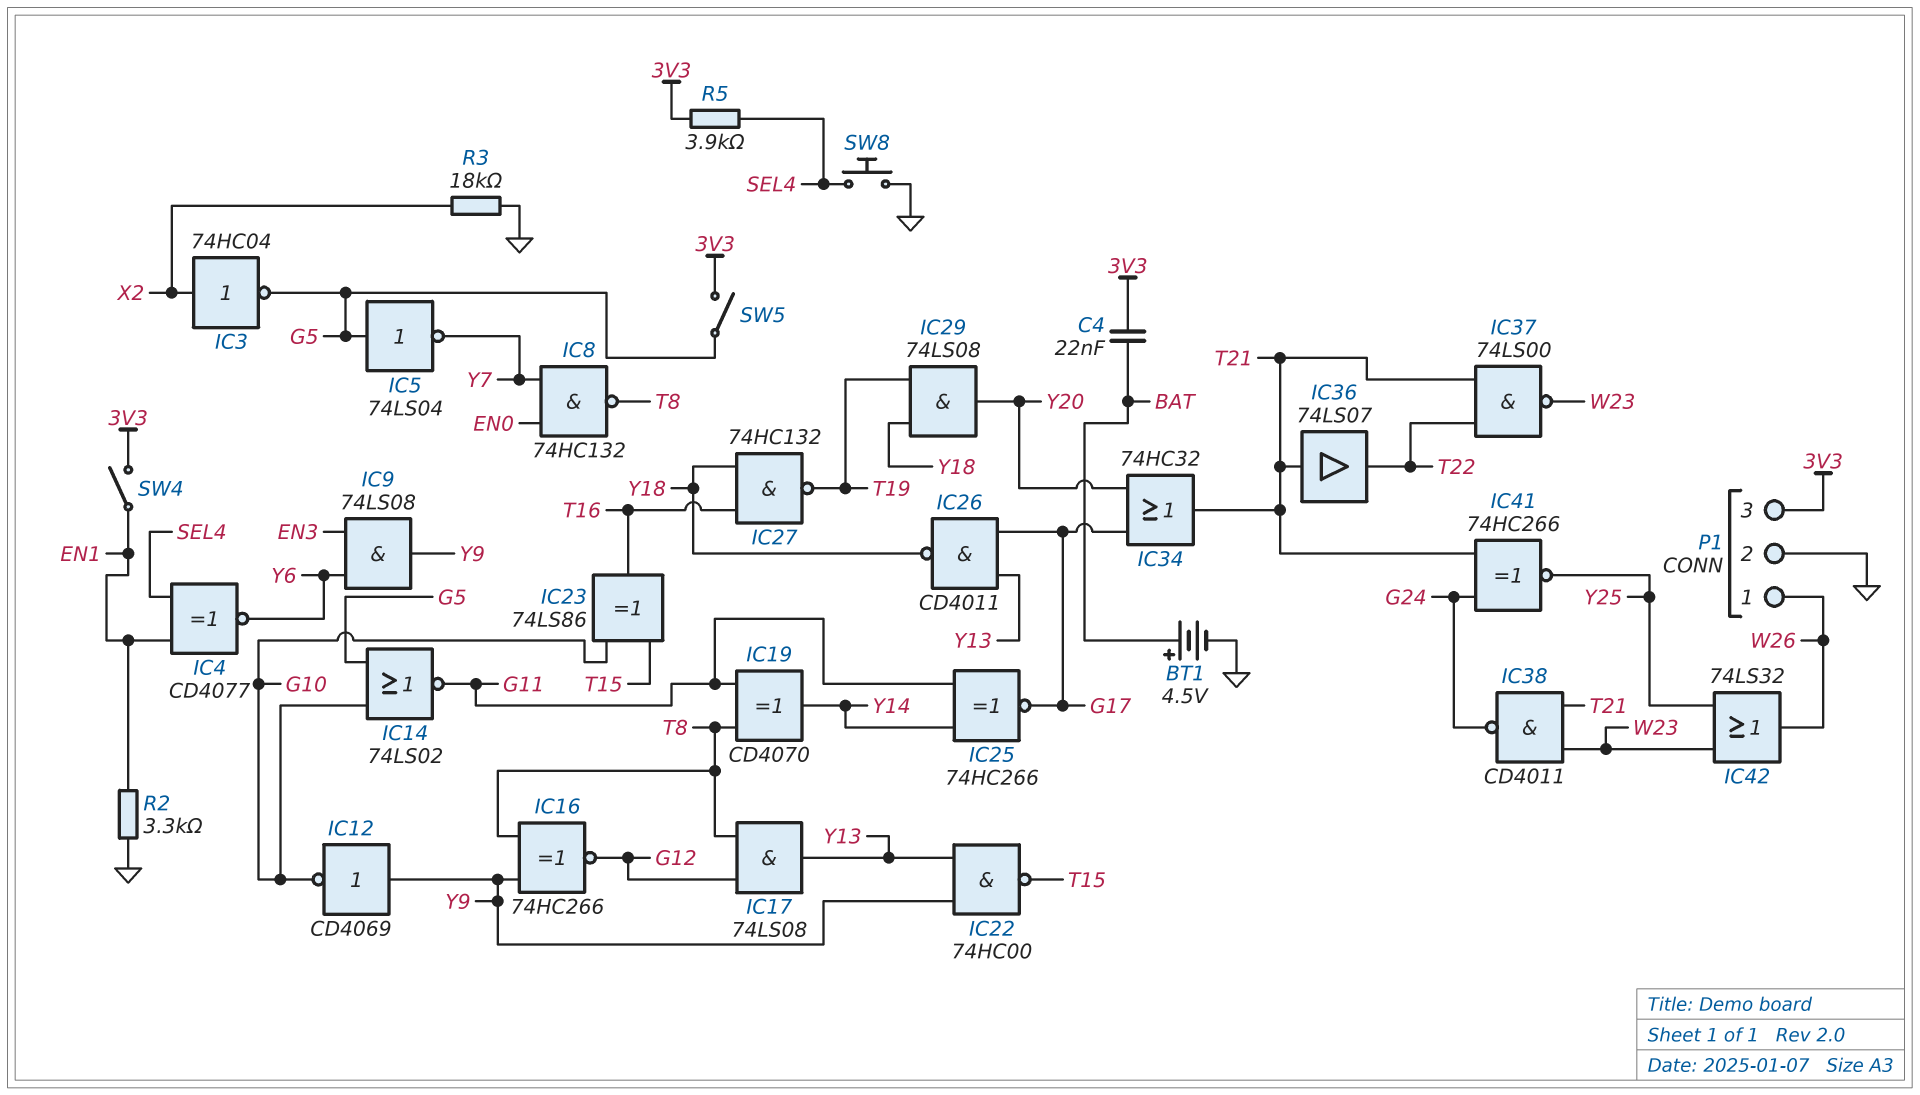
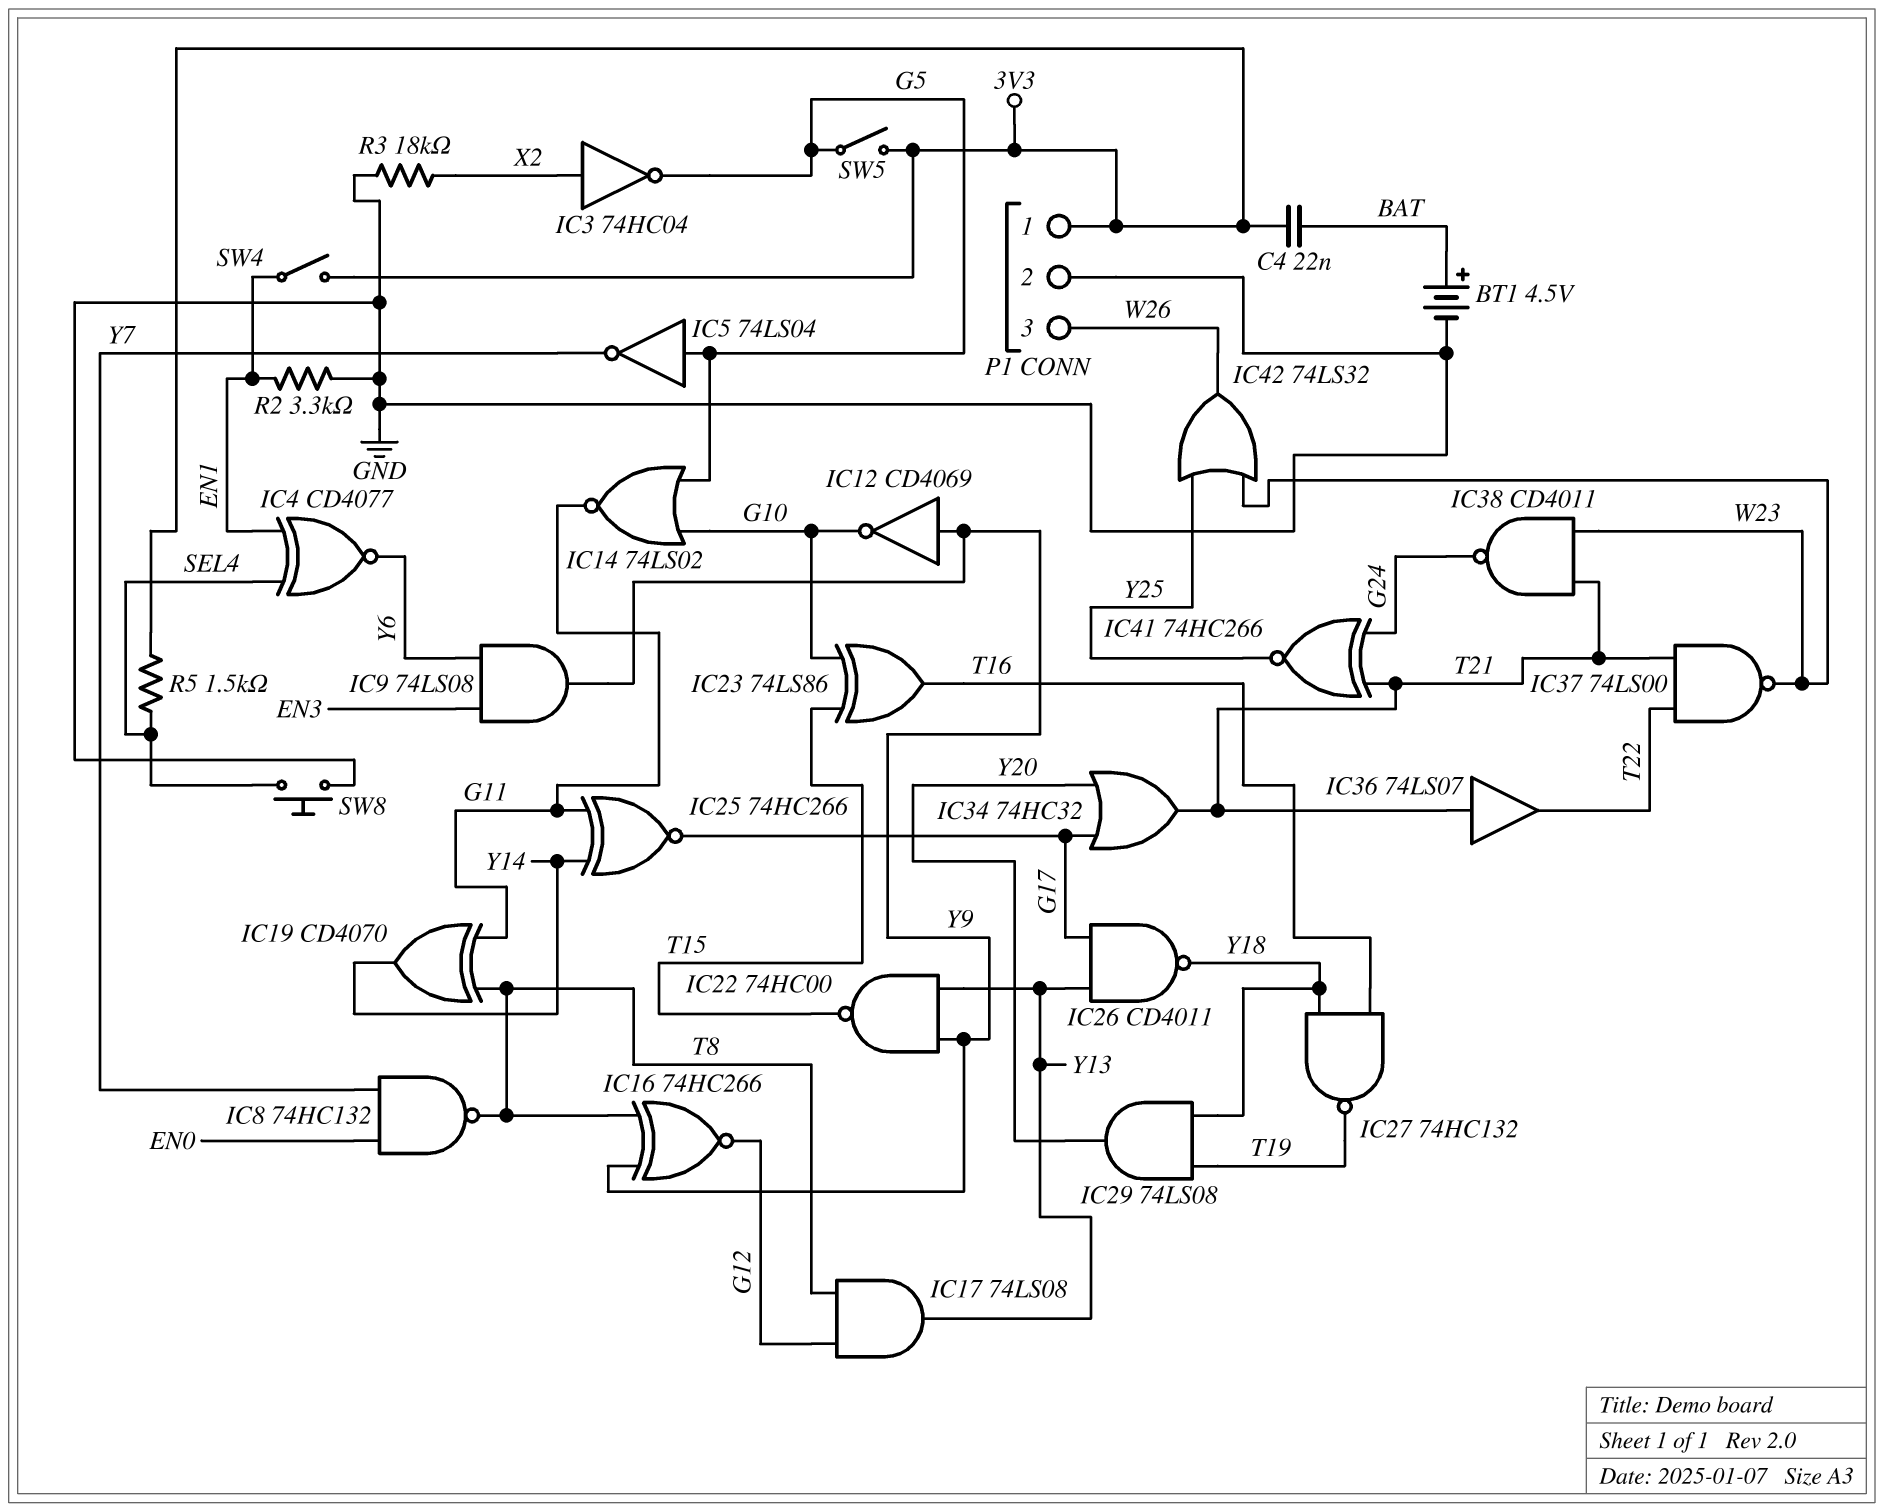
P1 pin 1: W26 -> 3V3
P1 pin 3: 3V3 -> W26
R5: 3.9k (3V3, SEL4) -> 1.5k (3V3, SEL4)

